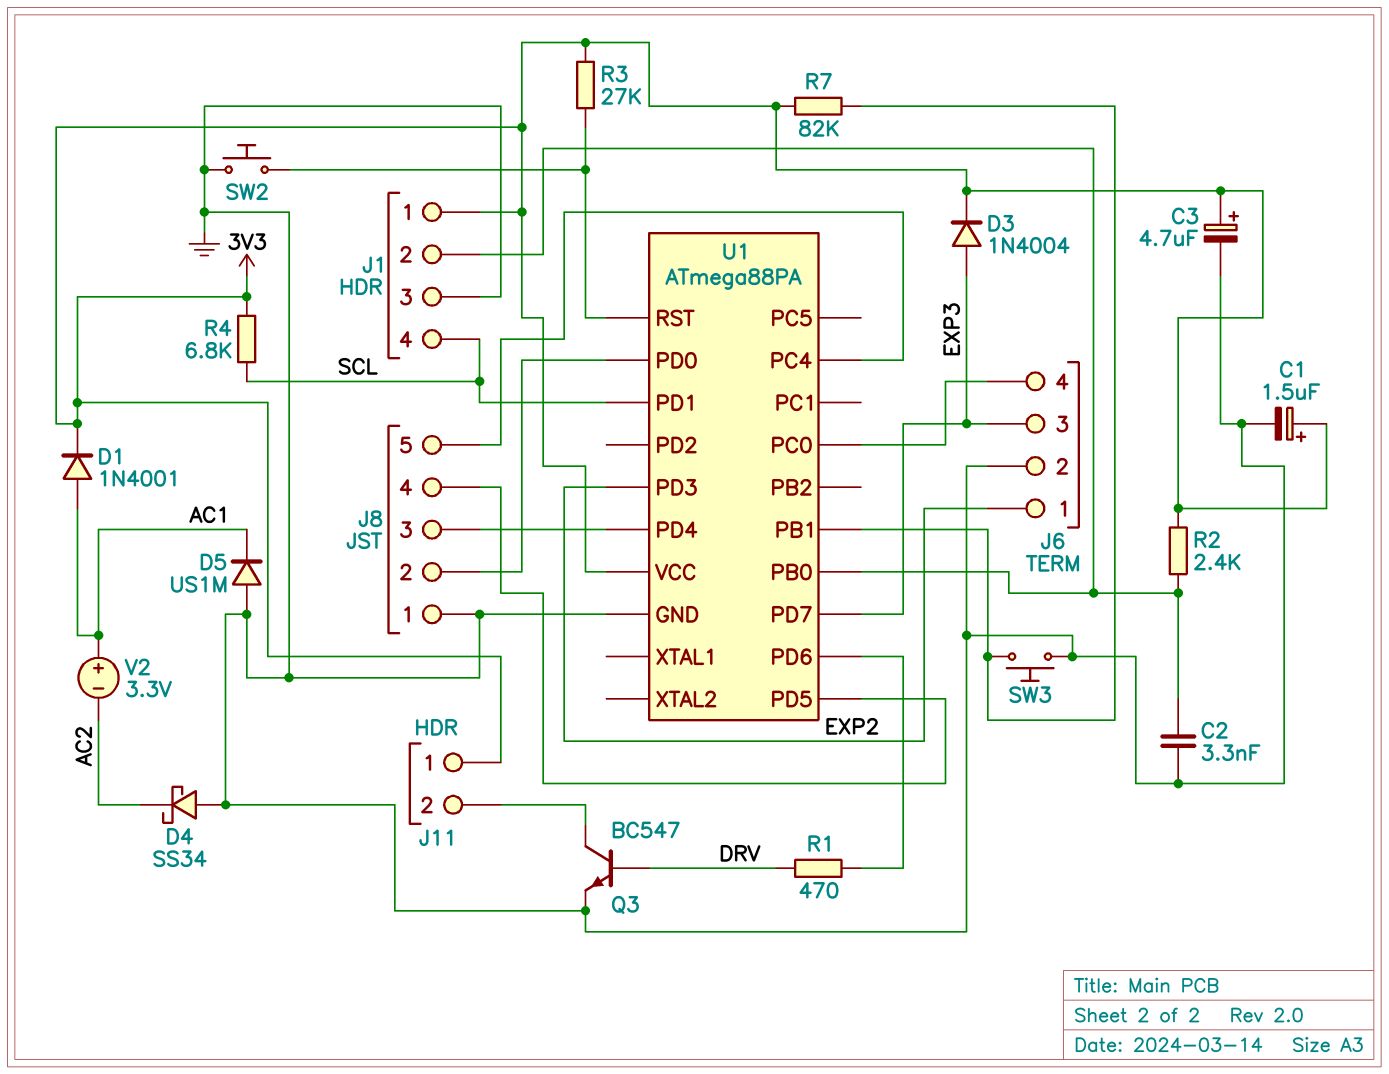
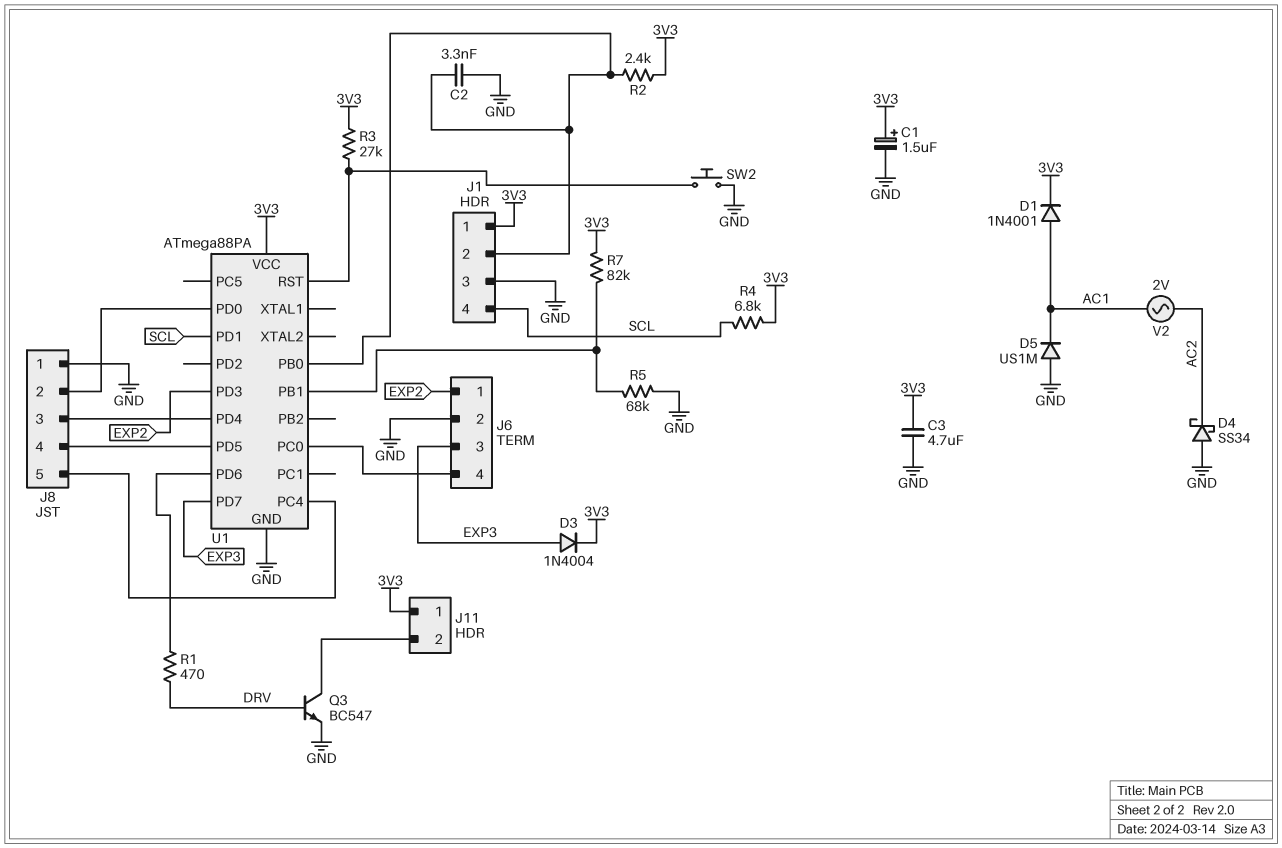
C3: 4.7uF (plus 3V3, minus GND) -> 4.7uF (3V3, GND)
R5: none -> 68k (GND, U1/PB1)
SW3: button (GND, U1/PB1) -> none
V2: 3.3V (plus AC1, minus AC2) -> AC 2V (AC1, AC2)

